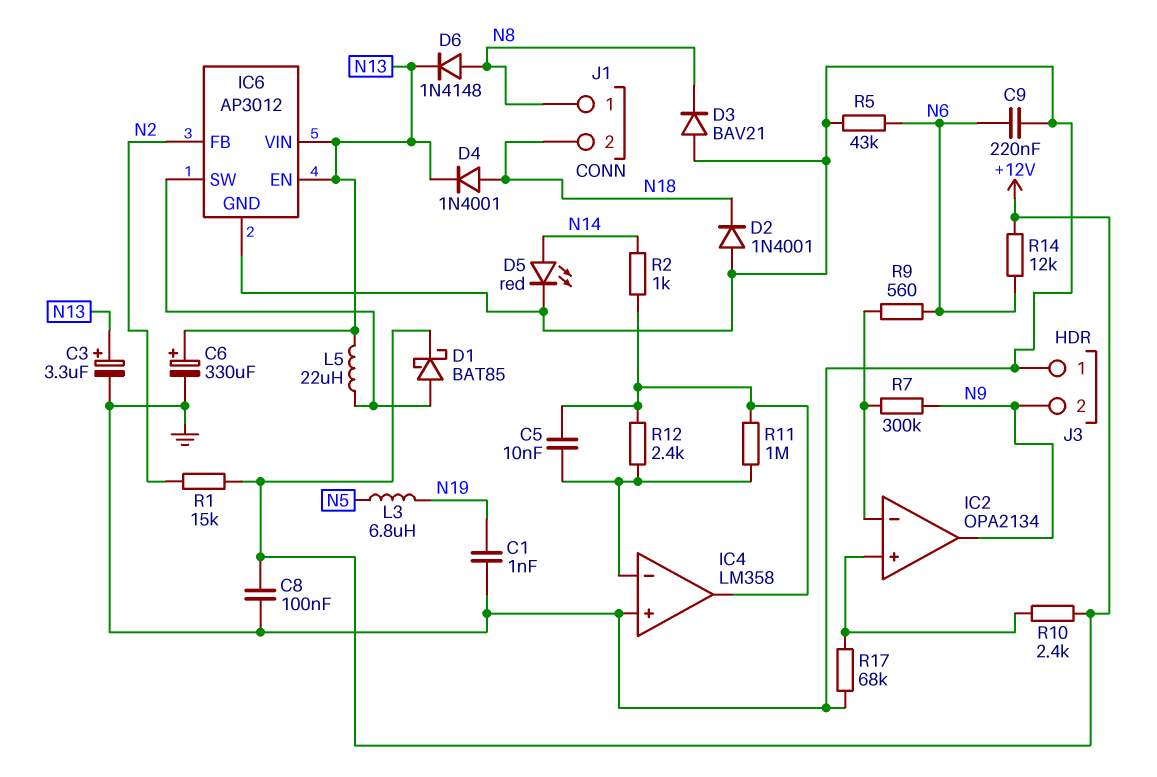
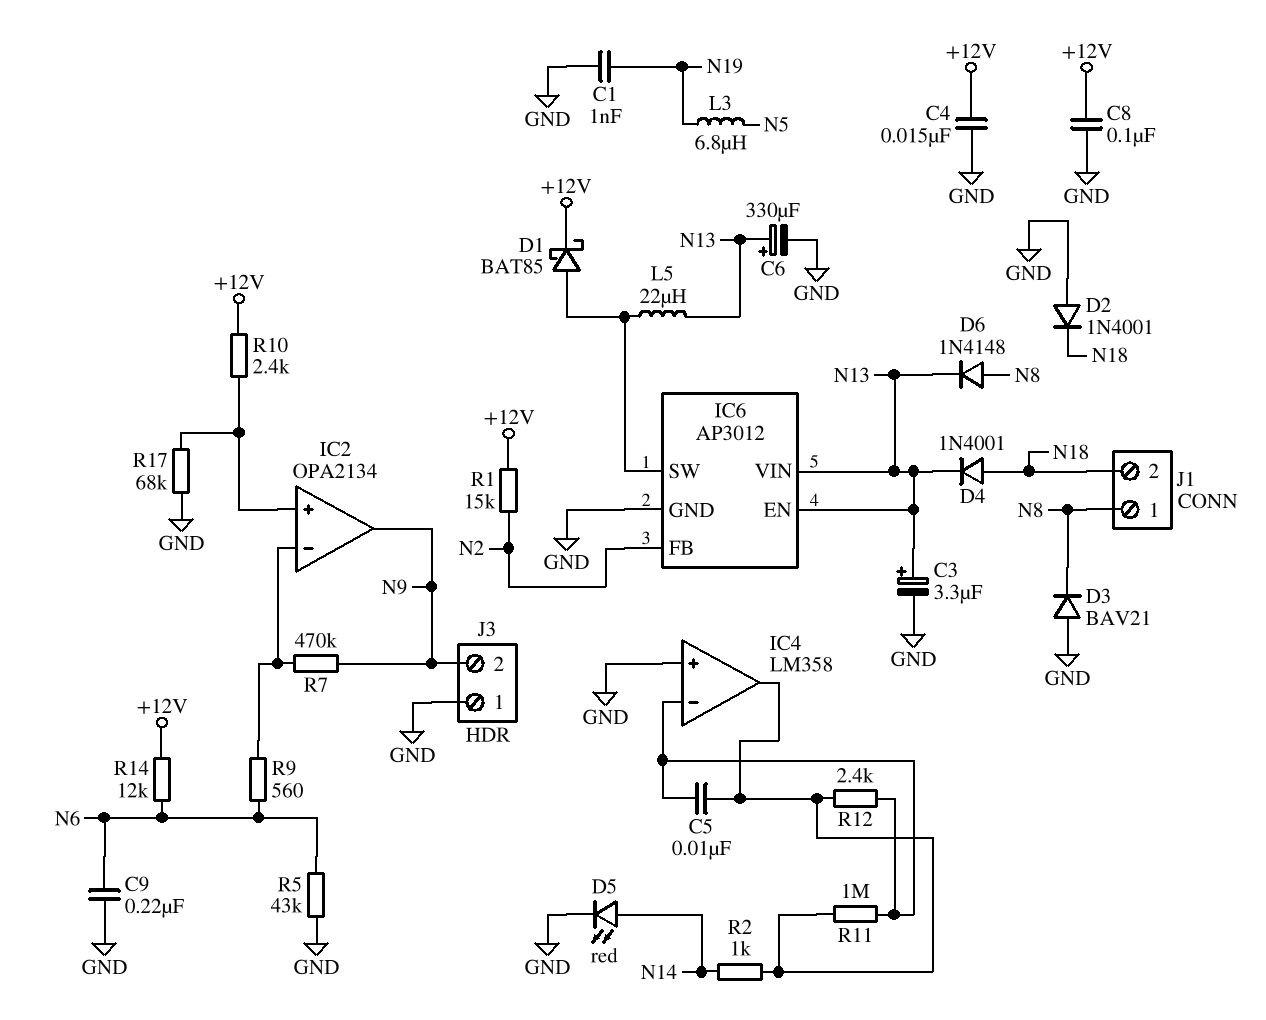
C4: none -> 15nF (+12V, GND)
R7: 300k (IC2/in-, N9) -> 470k (IC2/in-, N9)

